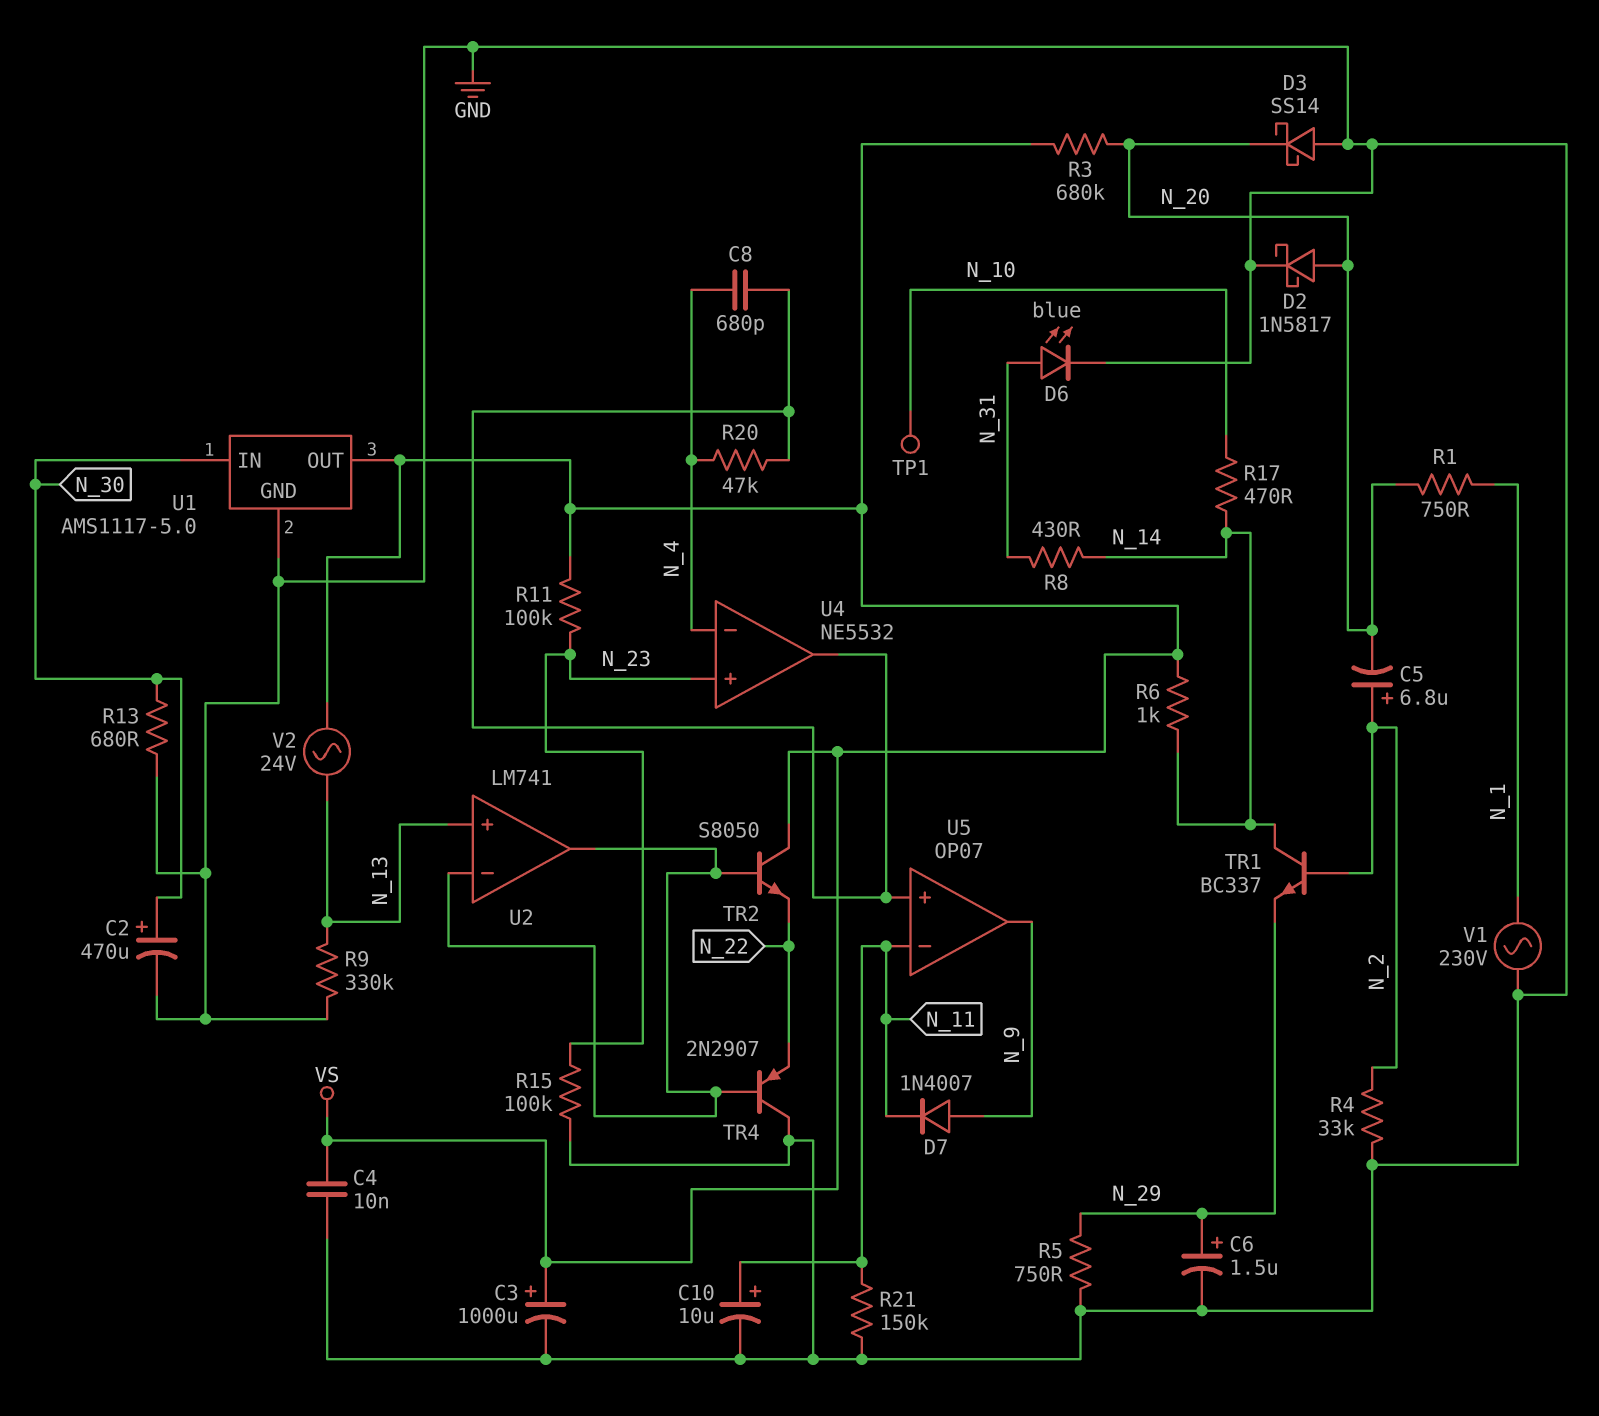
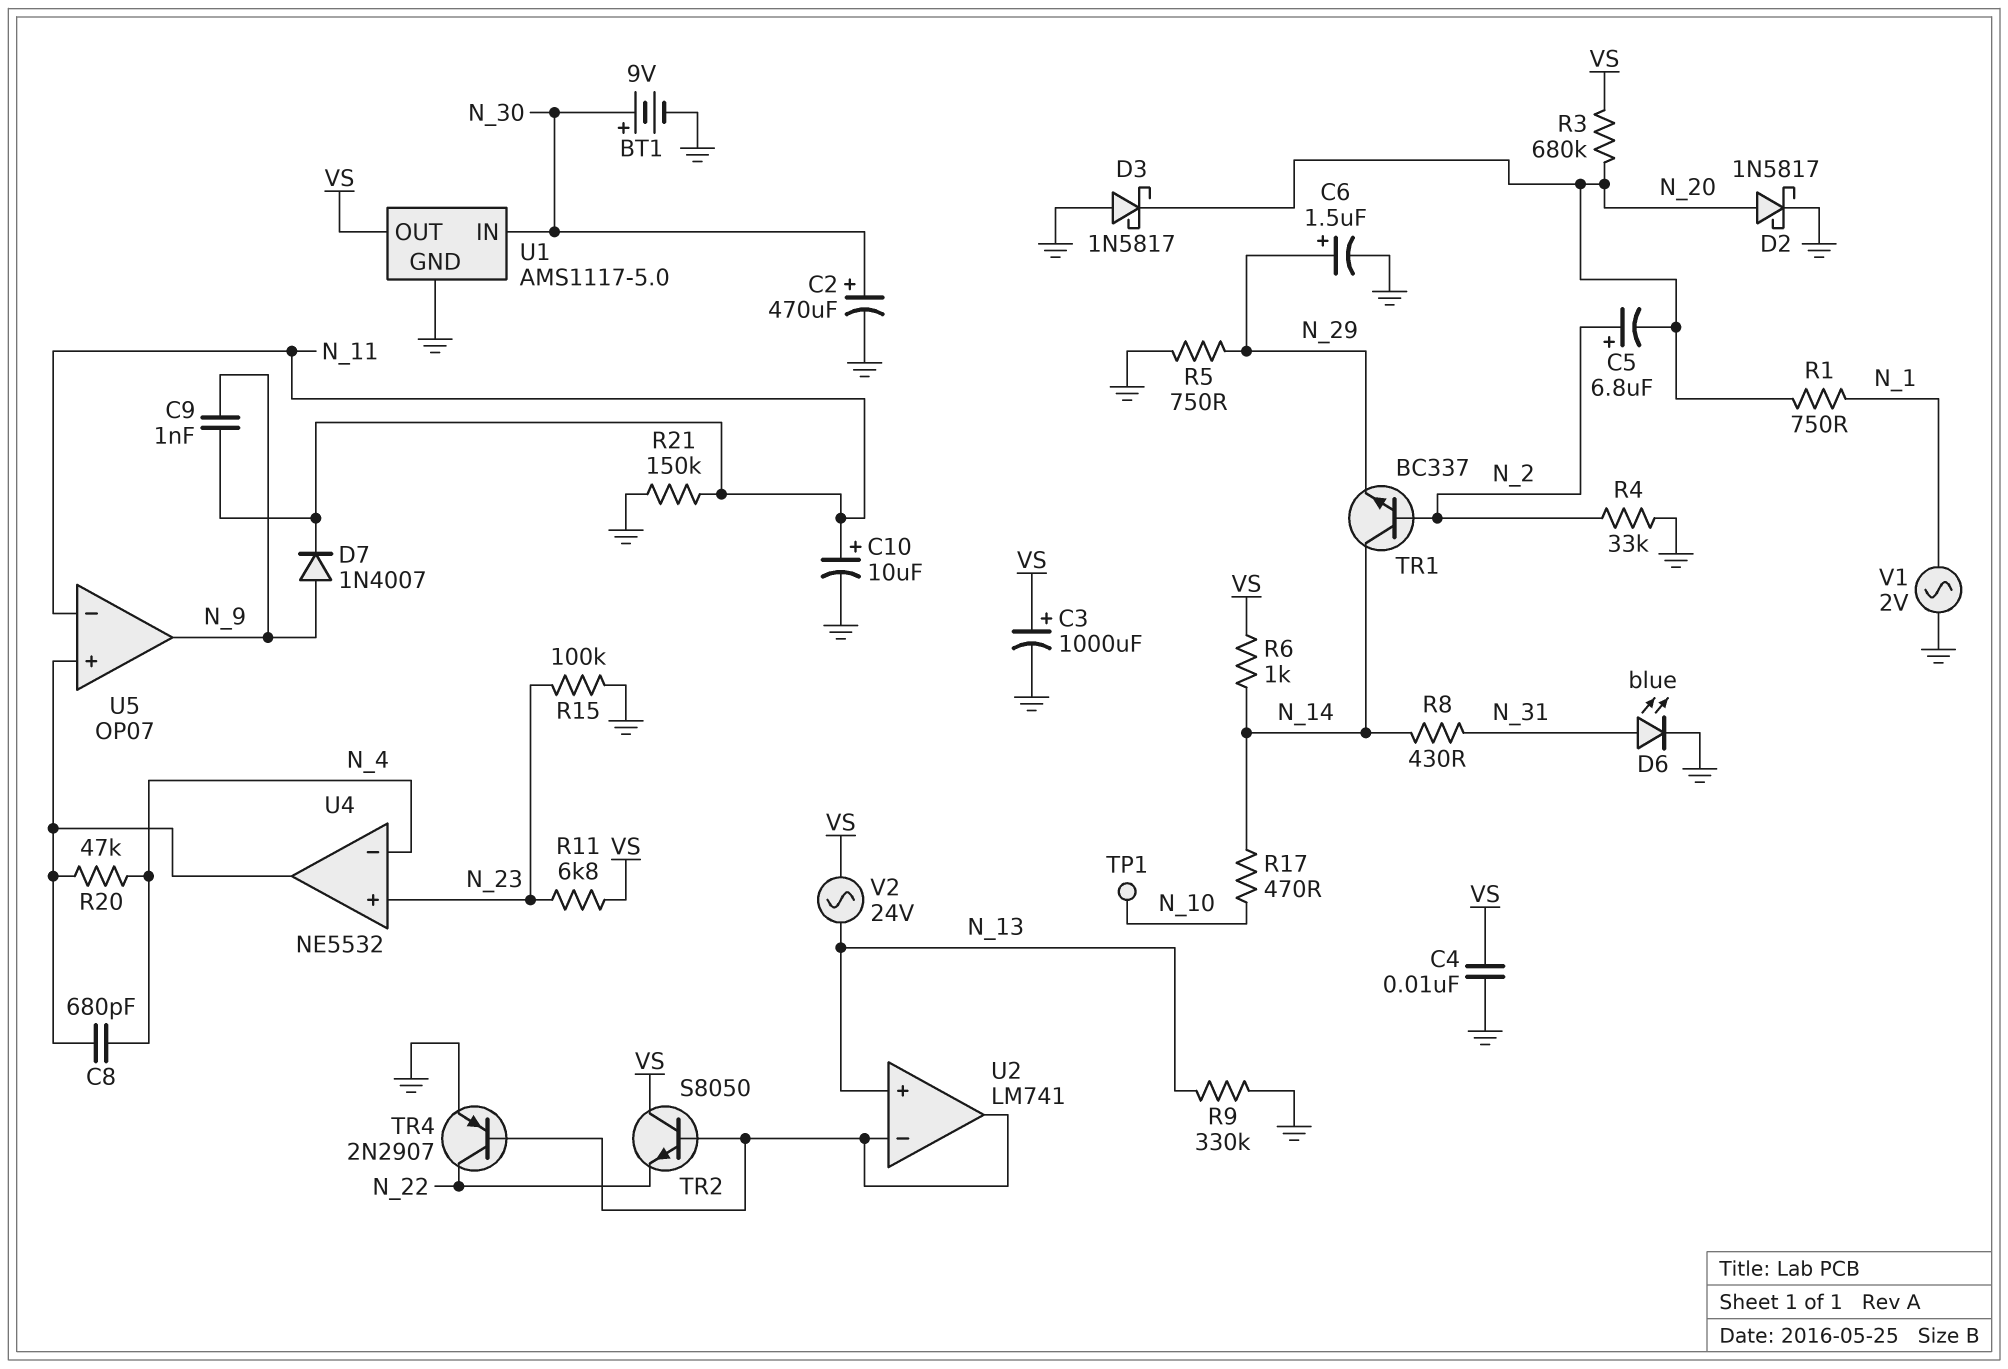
BT1: none -> 9V (plus N_30, minus GND)
C9: none -> 1nF (N_9, N_11)
D3: schottky SS14 (A GND, K N_20) -> schottky 1N5817 (A GND, K N_20)
R11: 100k (N_23, VS) -> 6.8k (N_23, VS)
R13: 680 (GND, N_30) -> none
TR4: PNP 2N2907 (B U2/in-, C GND, E N_22) -> PNP 2N2907 (B U2/in-, C N_22, E GND)
V1: AC 230V (GND, N_1) -> AC 2V (GND, N_1)

